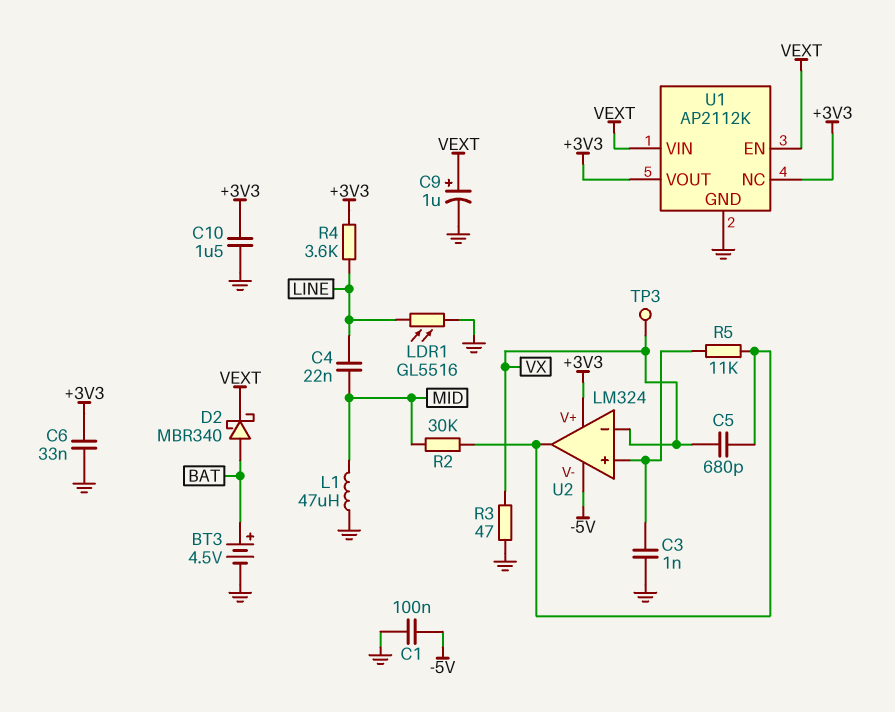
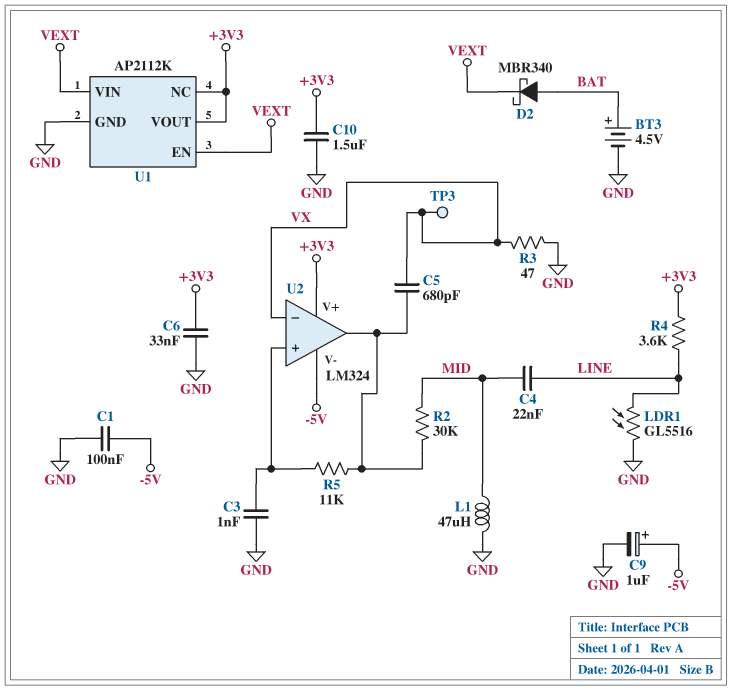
C9: 1uF (plus VEXT, minus GND) -> 1uF (plus -5V, minus GND)

